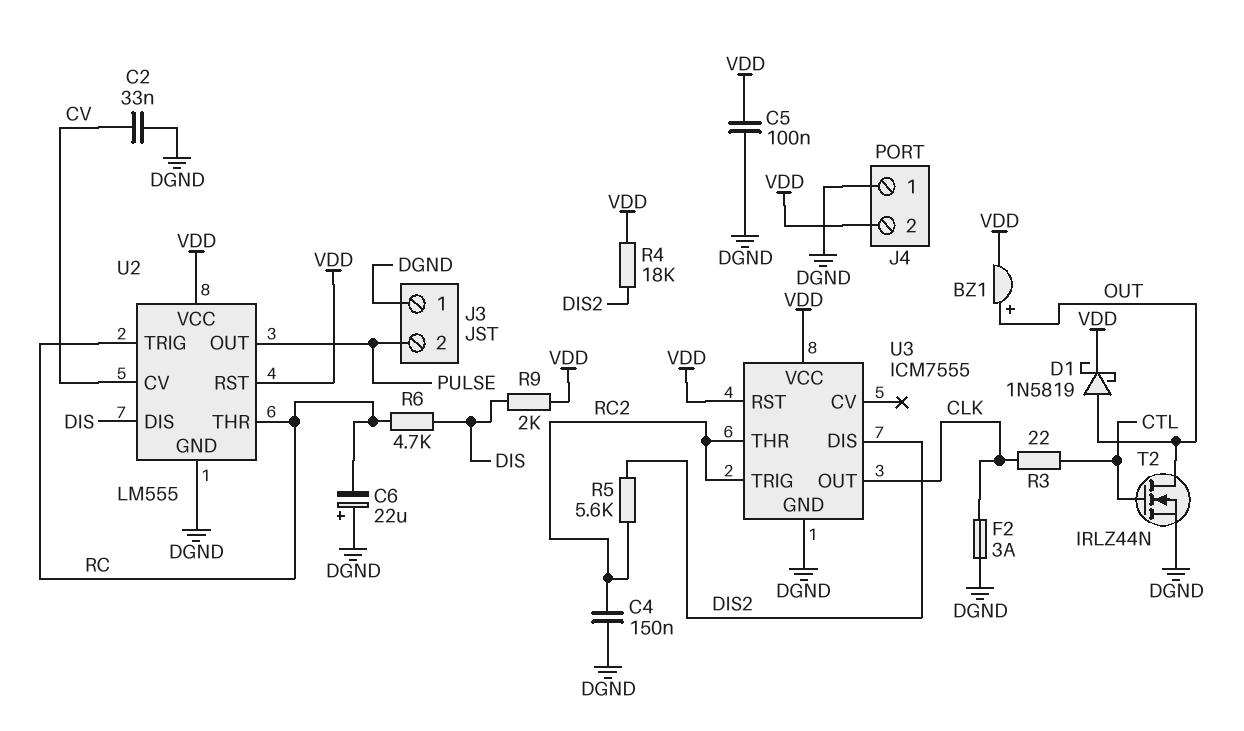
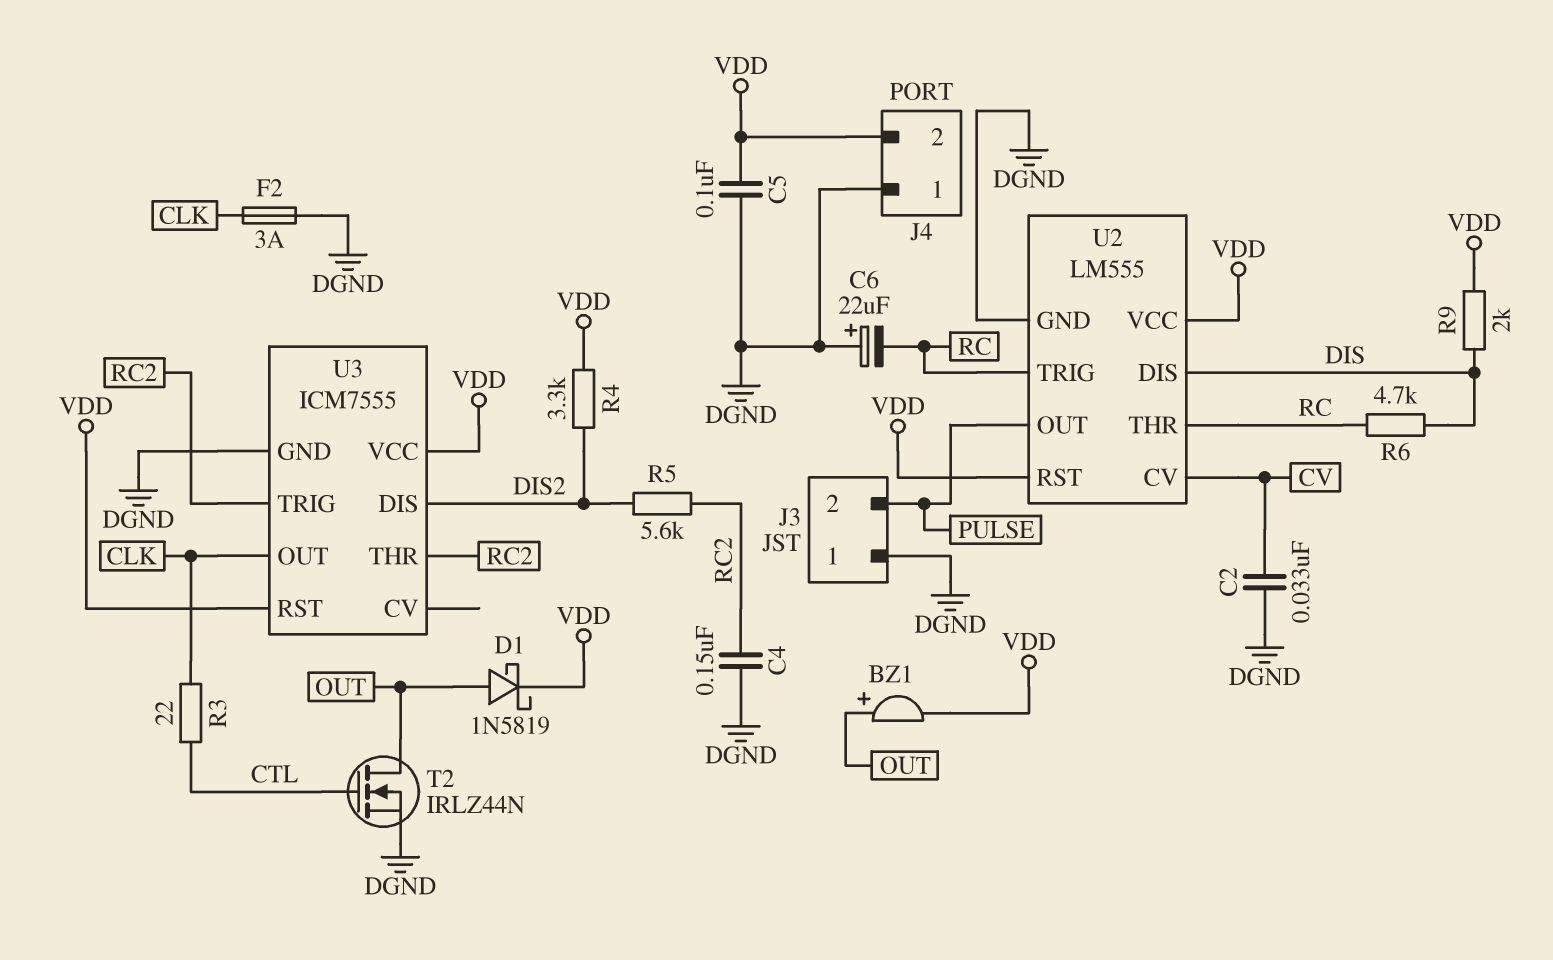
R4: 18k (DIS2, VDD) -> 3.3k (DIS2, VDD)

